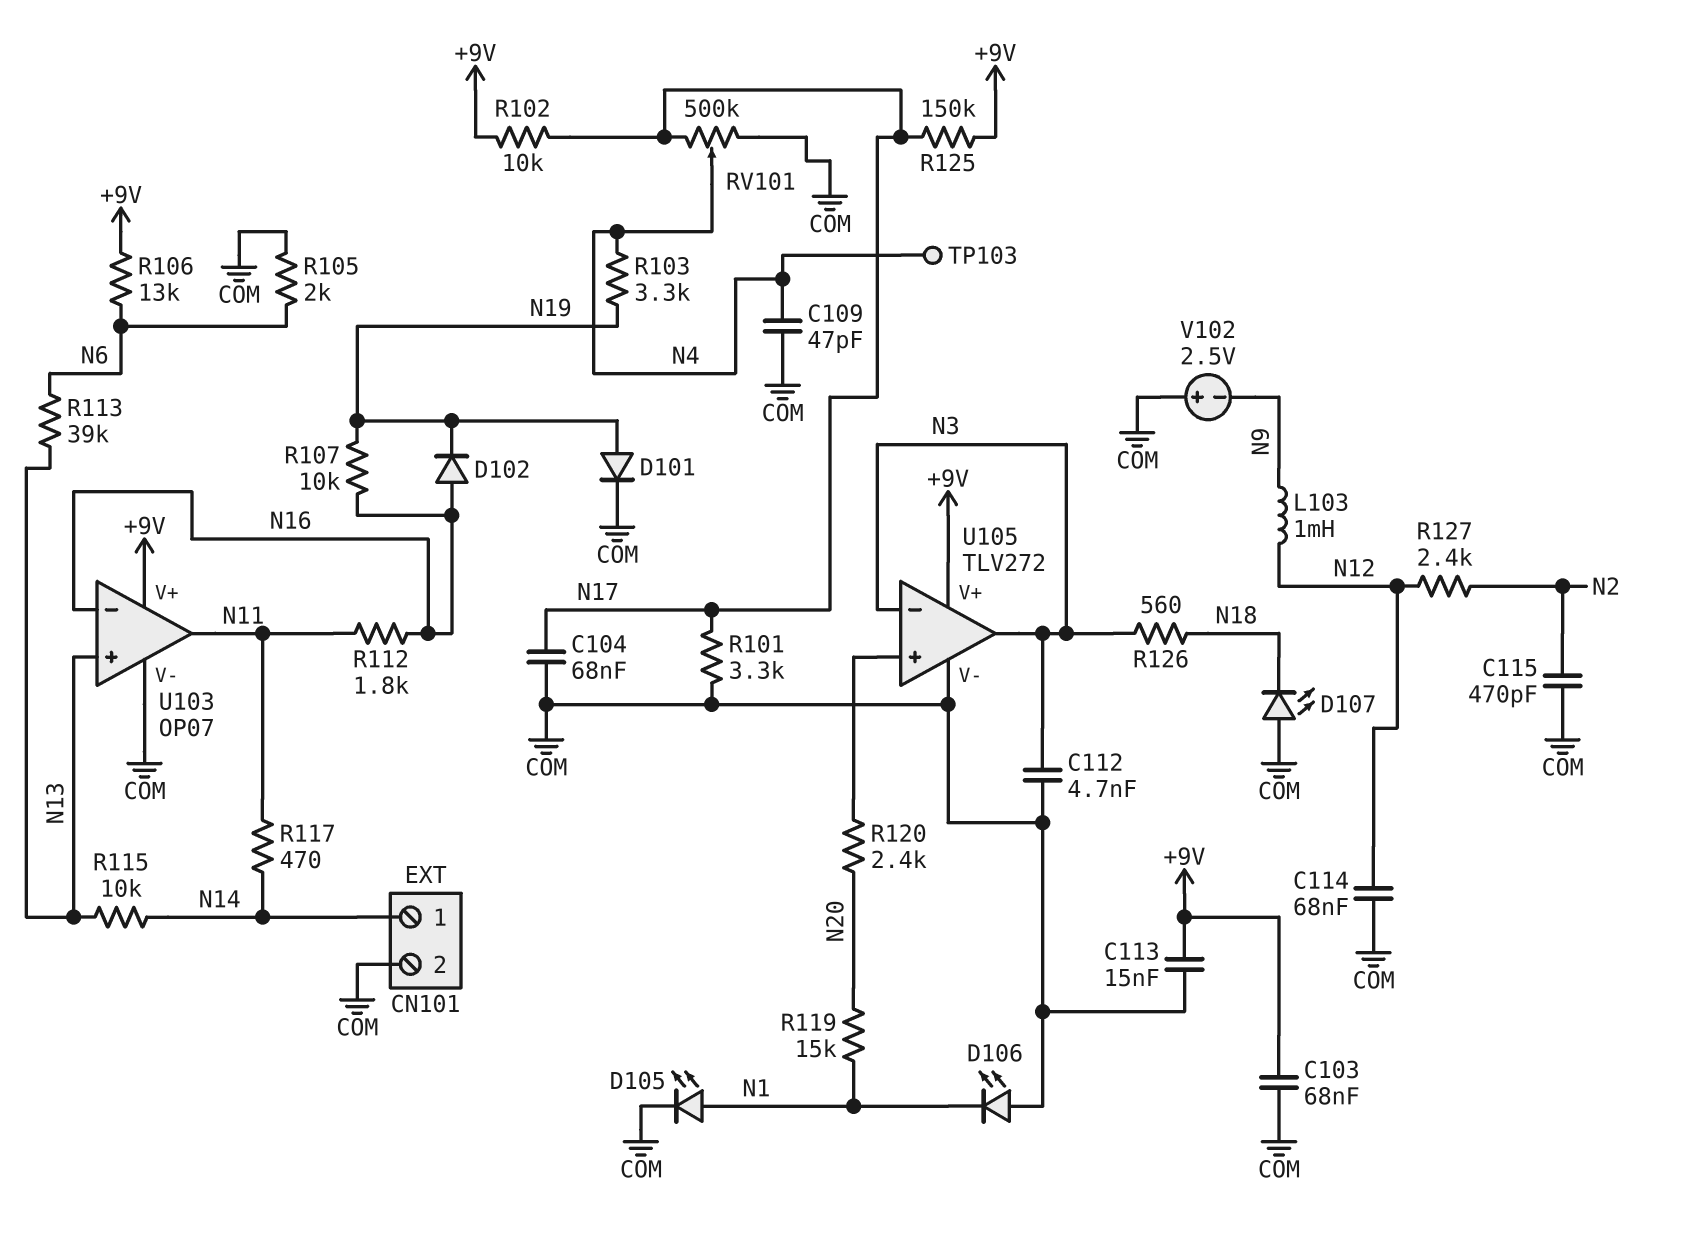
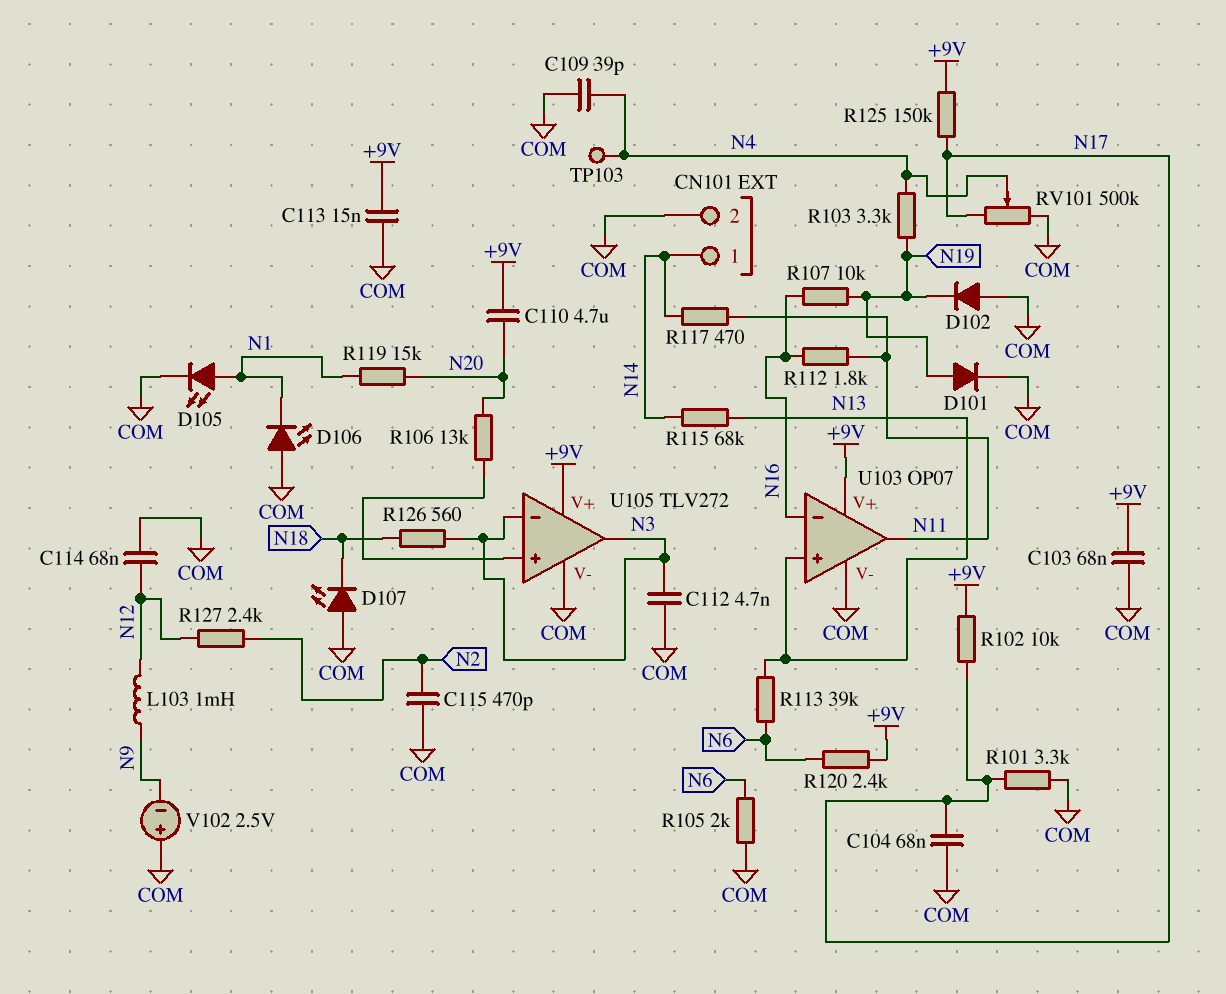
C109: 47pF (COM, N4) -> 39pF (COM, N4)
C110: none -> 4.7uF (+9V, N20)
D102: diode (A N16, K N19) -> diode (A COM, K N19)
R106: 13k (+9V, N6) -> 13k (N20, U105/in+)
R115: 10k (N13, N14) -> 68k (N13, N14)
R120: 2.4k (N20, U105/in+) -> 2.4k (+9V, N6)

